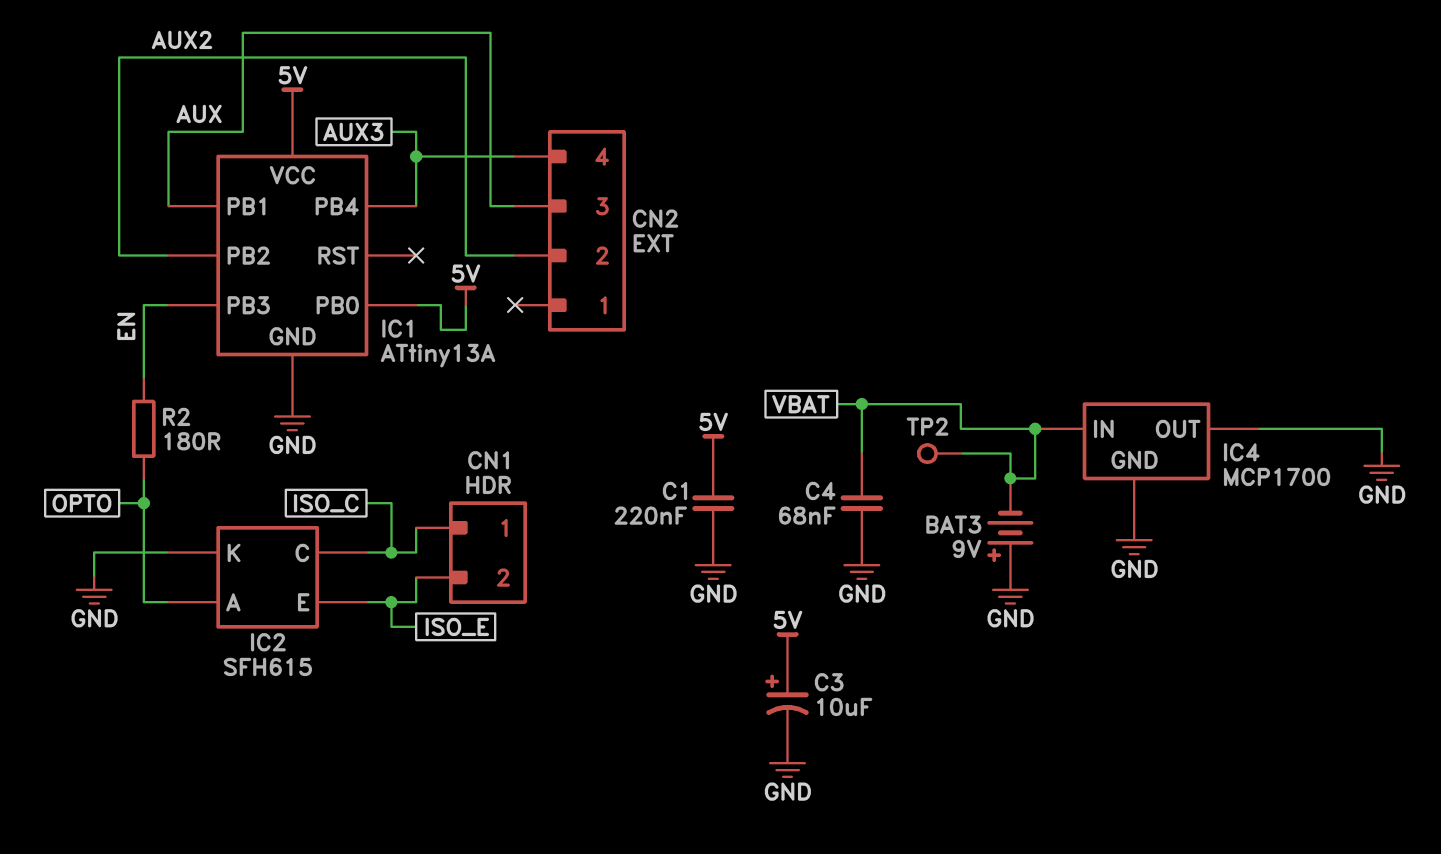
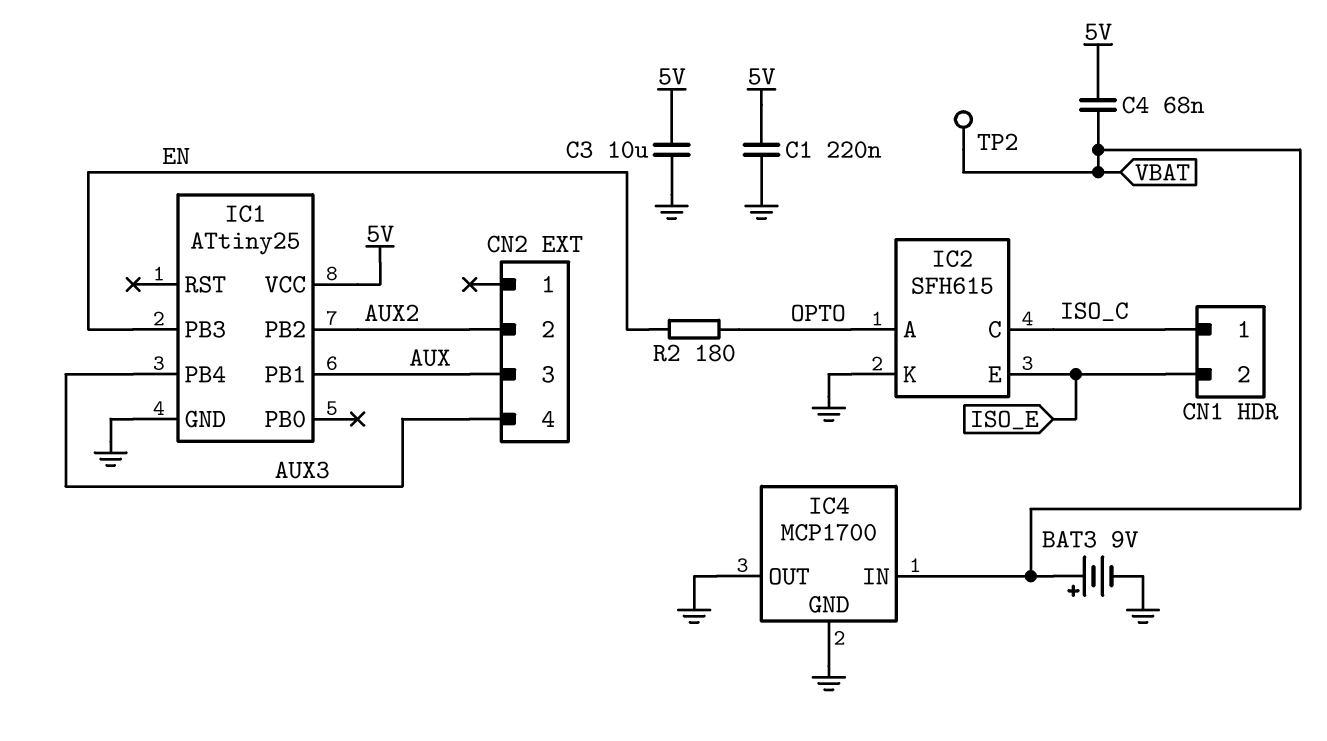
BAT3: 9V (plus GND, minus VBAT) -> 9V (plus VBAT, minus GND)
C3: 10uF (plus 5V, minus GND) -> 10uF (5V, GND)
C4: 68nF (GND, VBAT) -> 68nF (5V, VBAT)
IC1: ATtiny13A -> ATtiny25
IC1 pin PB0: 5V -> none

